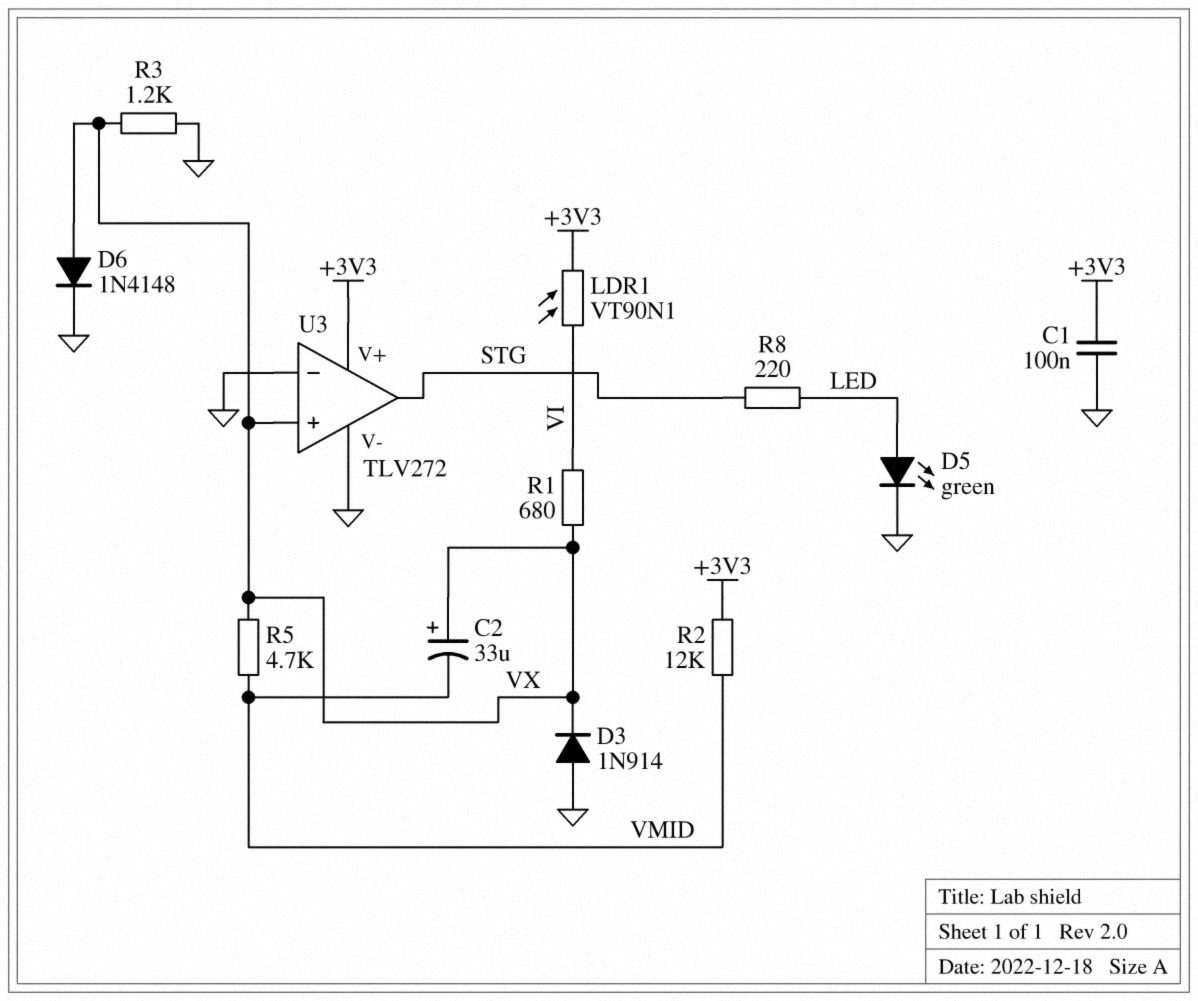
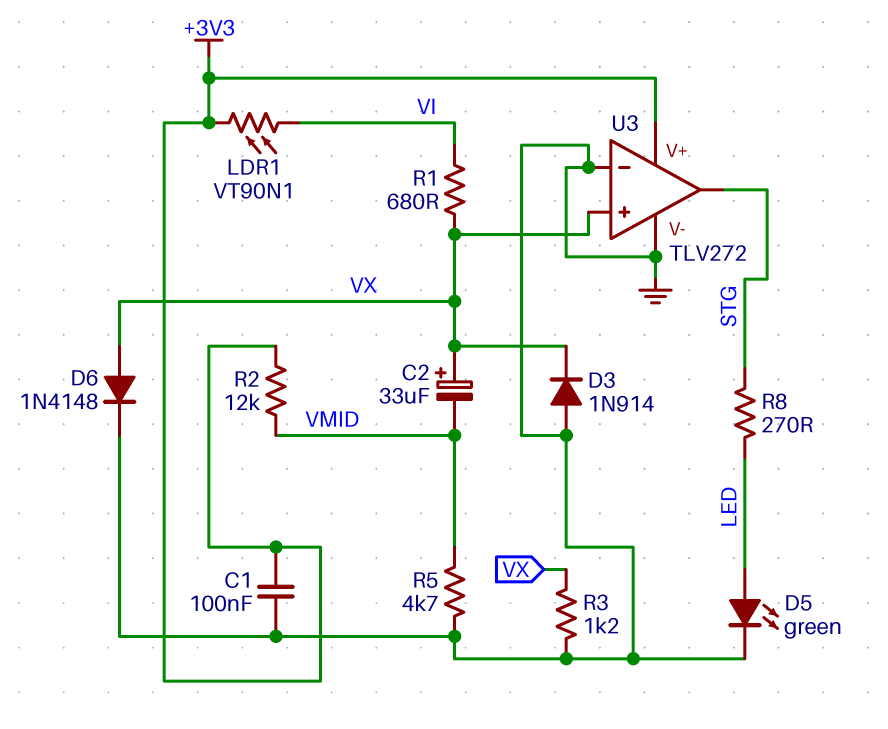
R5: 4.7k (VMID, VX) -> 4.7k (GND, VMID)
R8: 220 (LED, STG) -> 270 (LED, STG)

